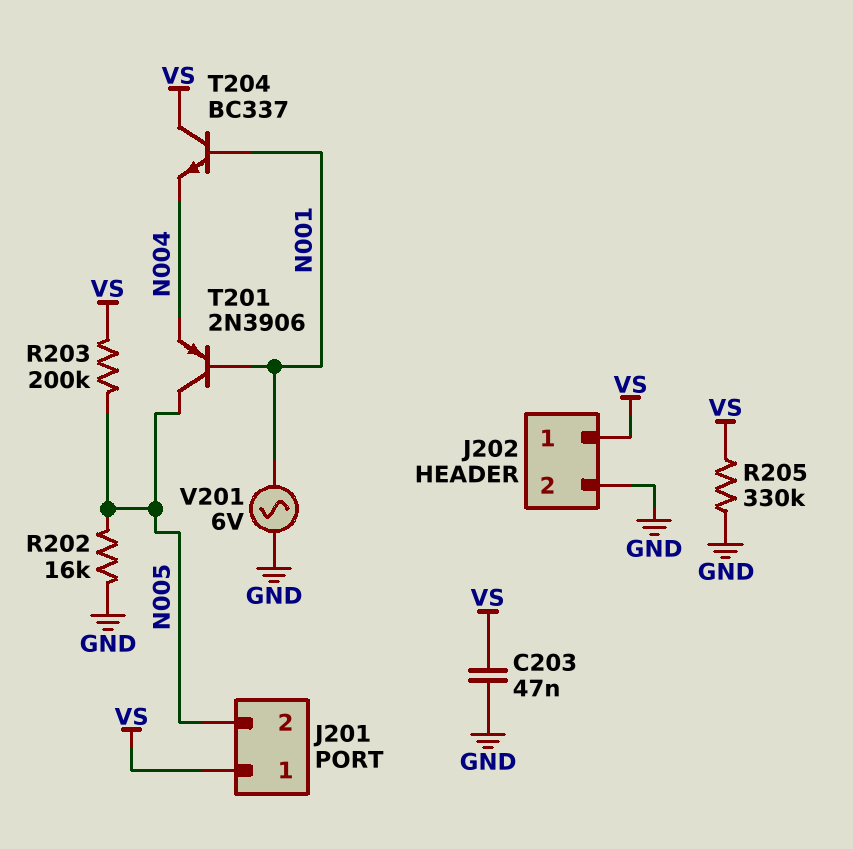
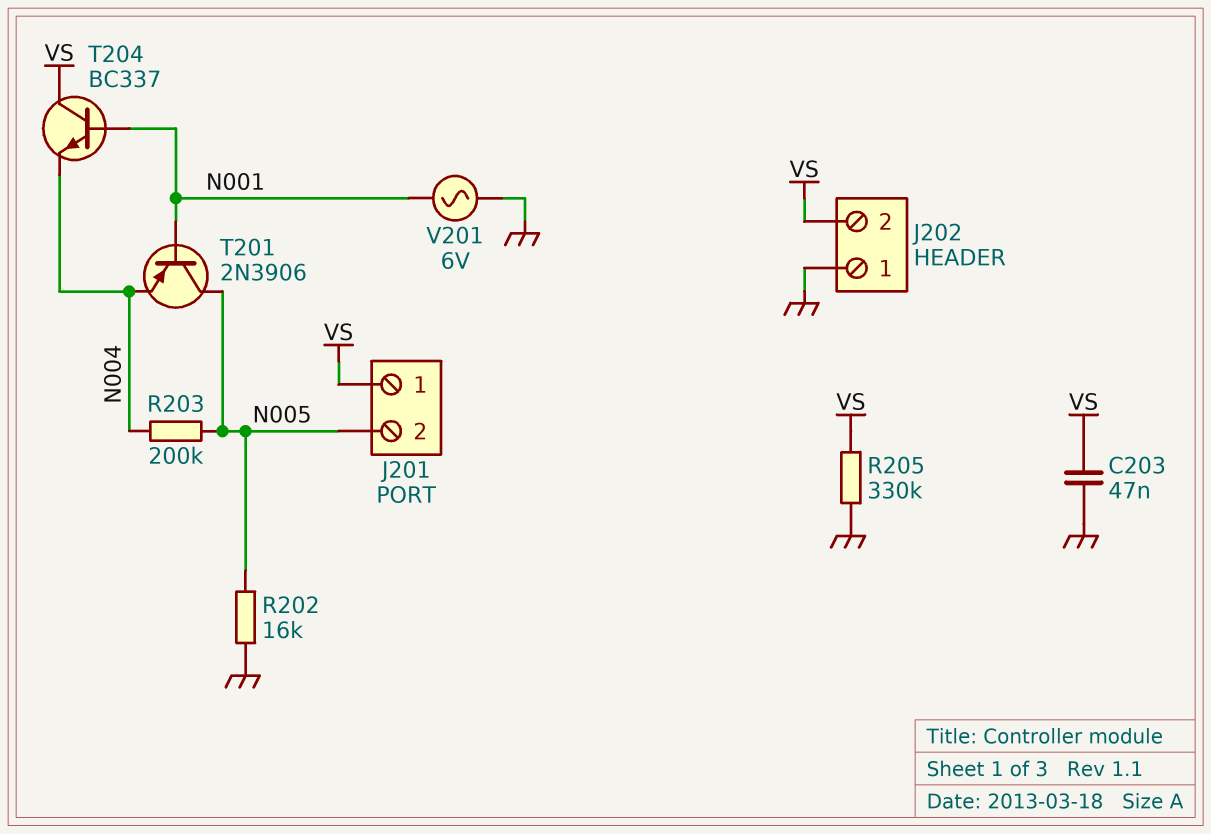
J202 pin 1: VS -> GND
J202 pin 2: GND -> VS
R203: 200k (N005, VS) -> 200k (N004, N005)

